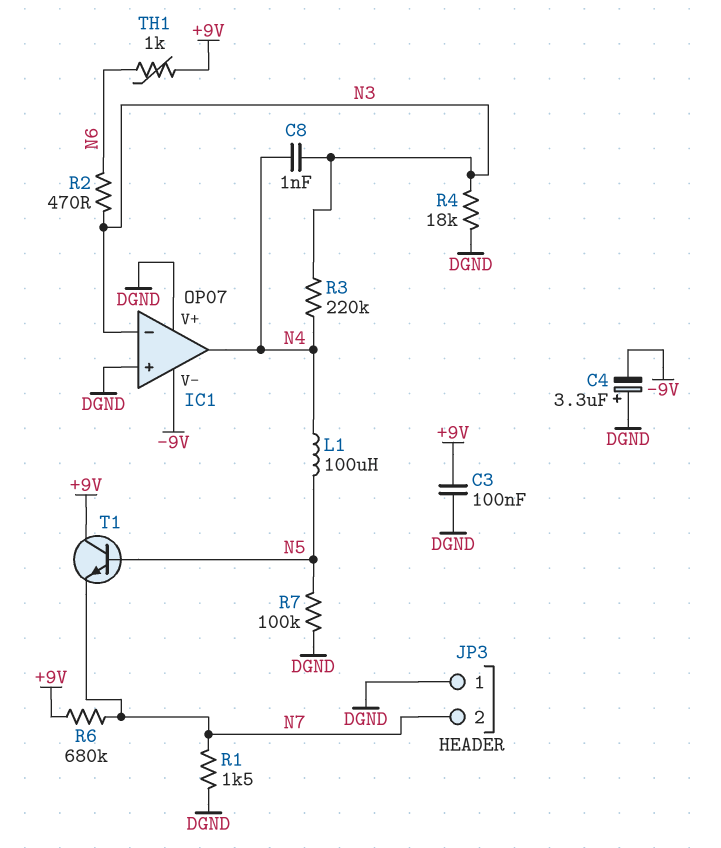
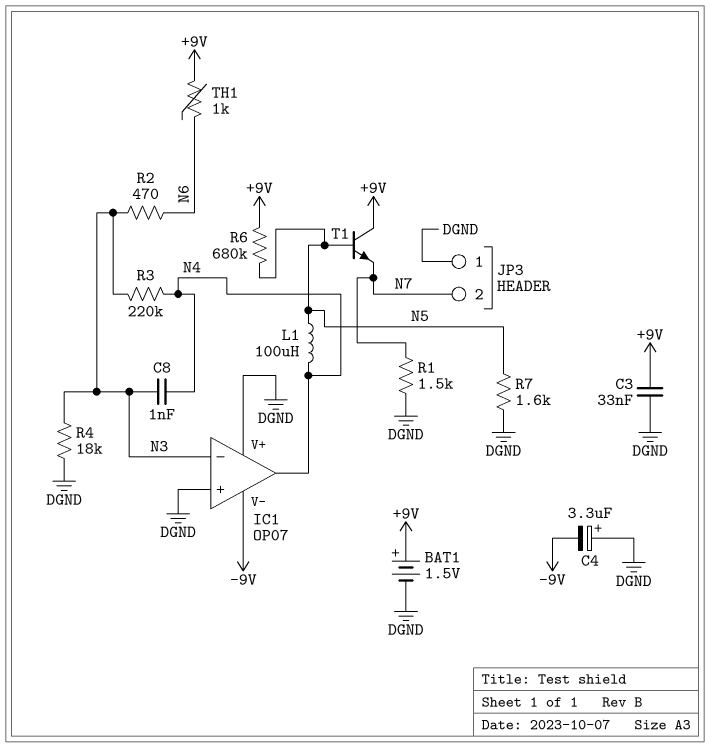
BAT1: none -> 1.5V (plus +9V, minus DGND)
C3: 100nF (+9V, DGND) -> 33nF (+9V, DGND)
R6: 680k (+9V, N7) -> 680k (+9V, N5)
R7: 100k (DGND, N5) -> 1.6k (DGND, N5)

